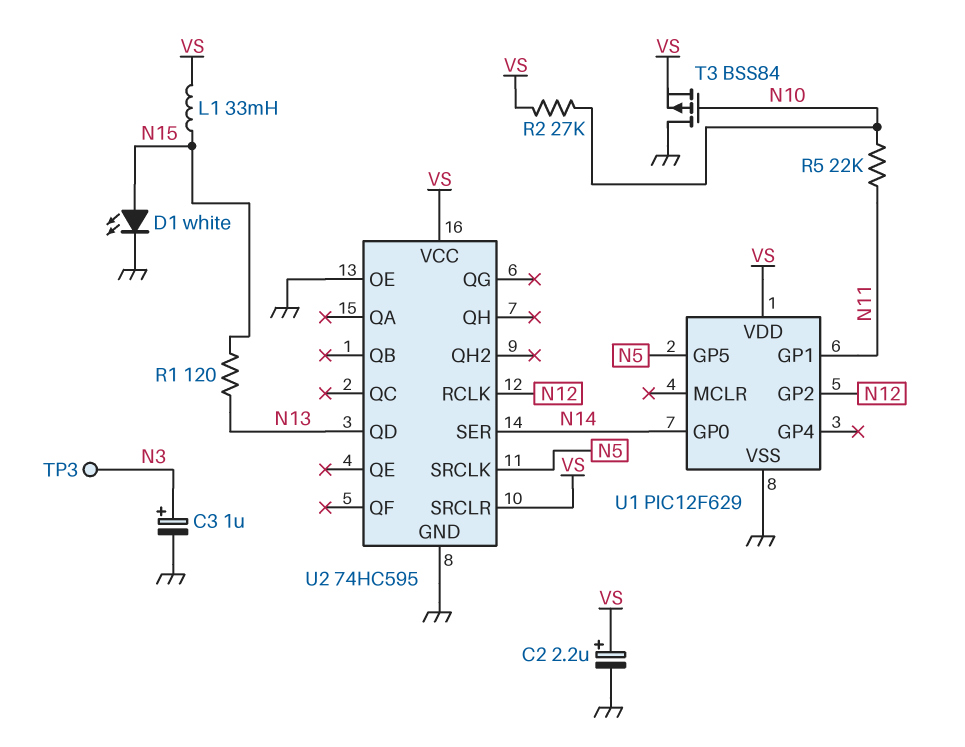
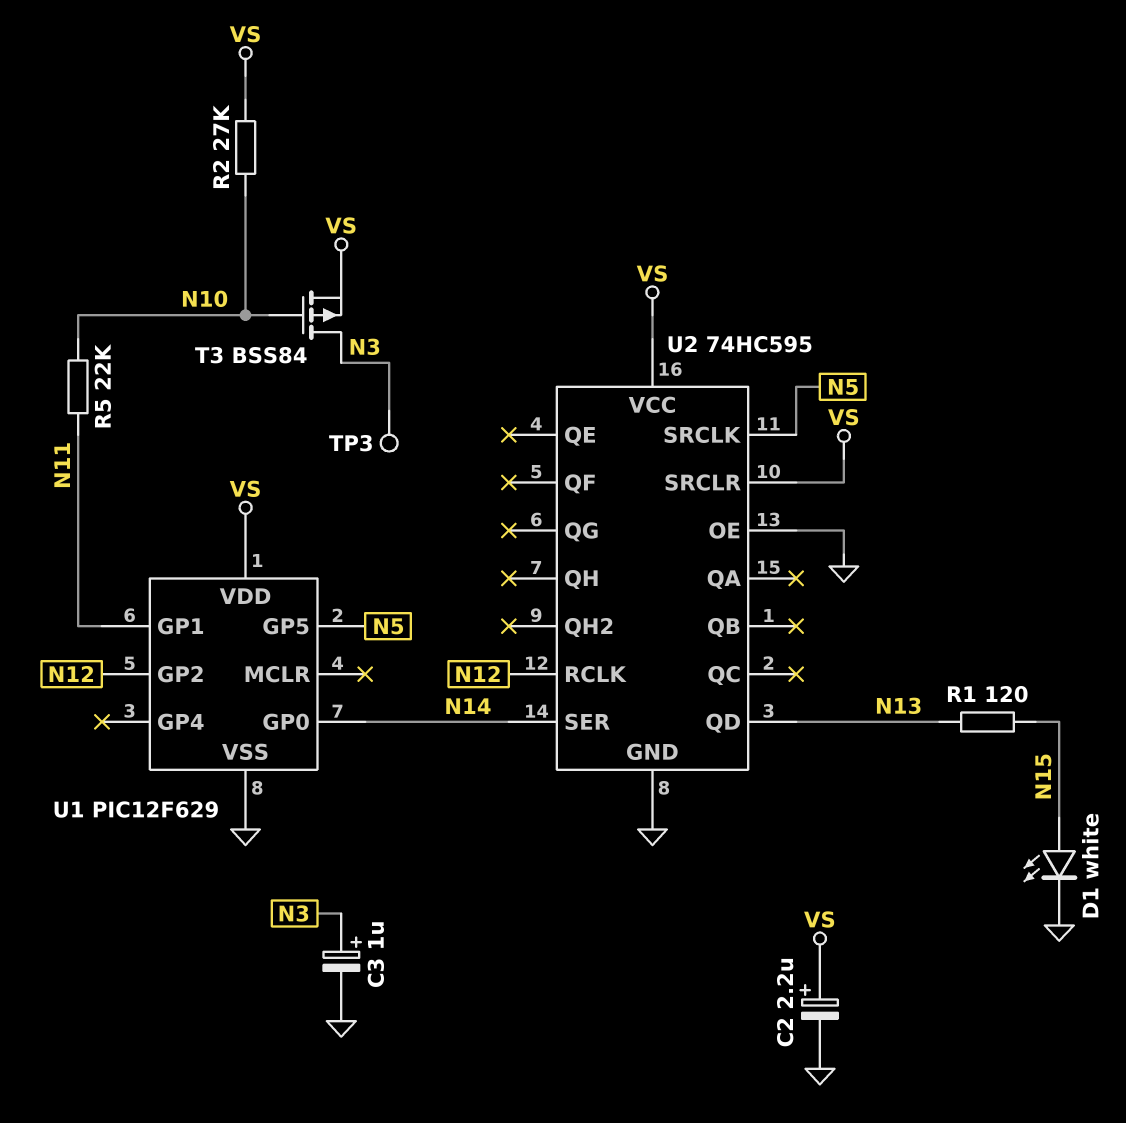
L1: 33mH (N15, VS) -> none
T3: PMOS BSS84 (G N10, D GND, S VS) -> PMOS BSS84 (G N10, D N3, S VS)

